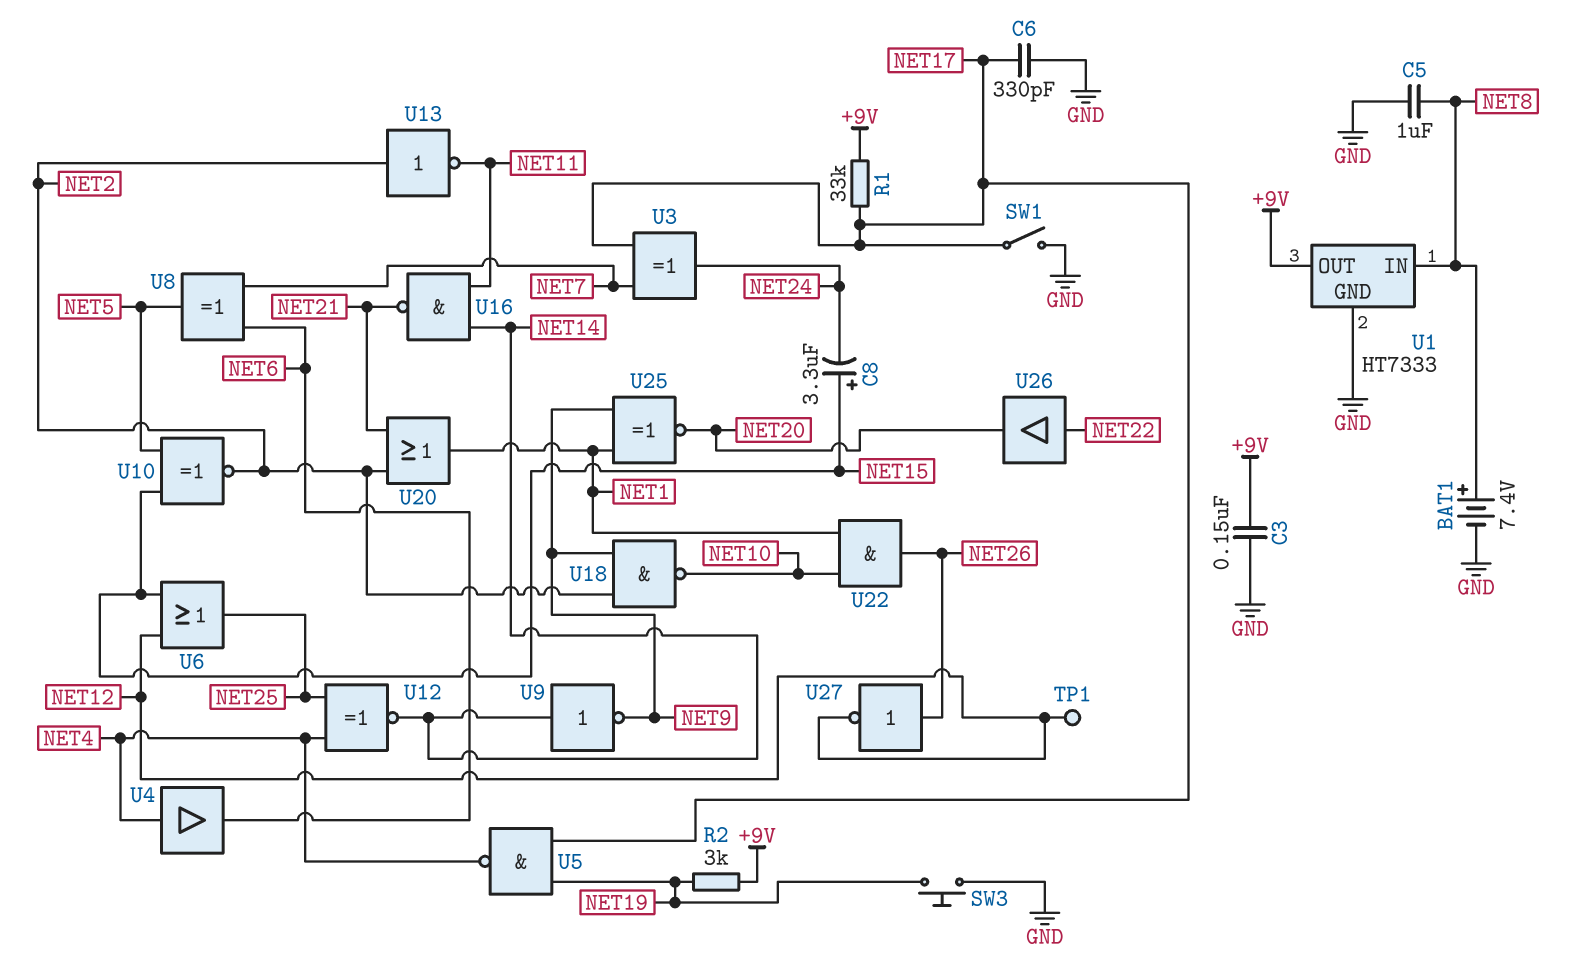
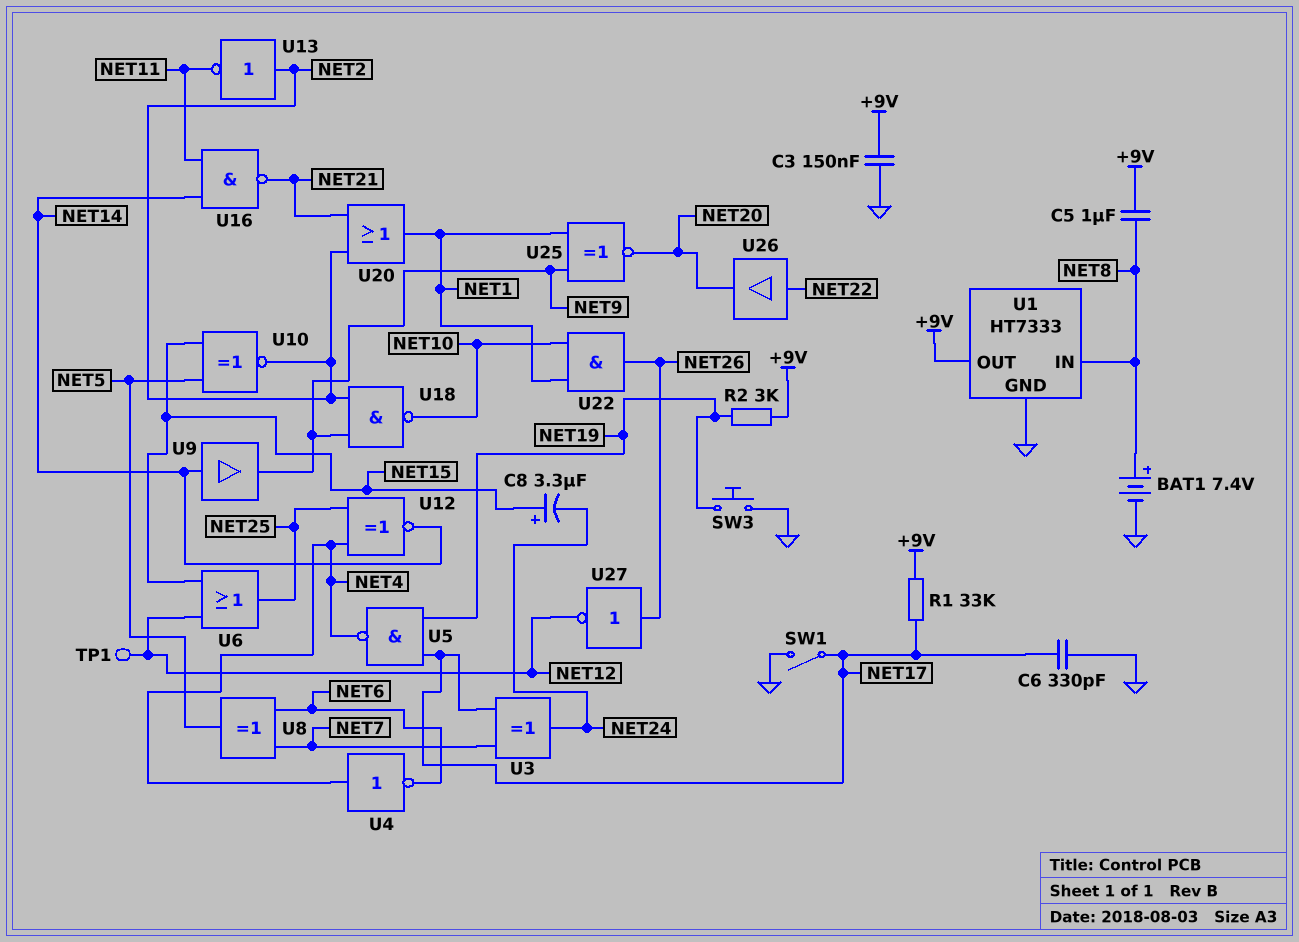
C5: 1uF (GND, NET8) -> 1uF (+9V, NET8)
U4: buffer (in NET4, out NET6) -> NOT (in NET4, out NET6)
U9: NOT (in NET14, out NET9) -> buffer (in NET14, out NET9)

